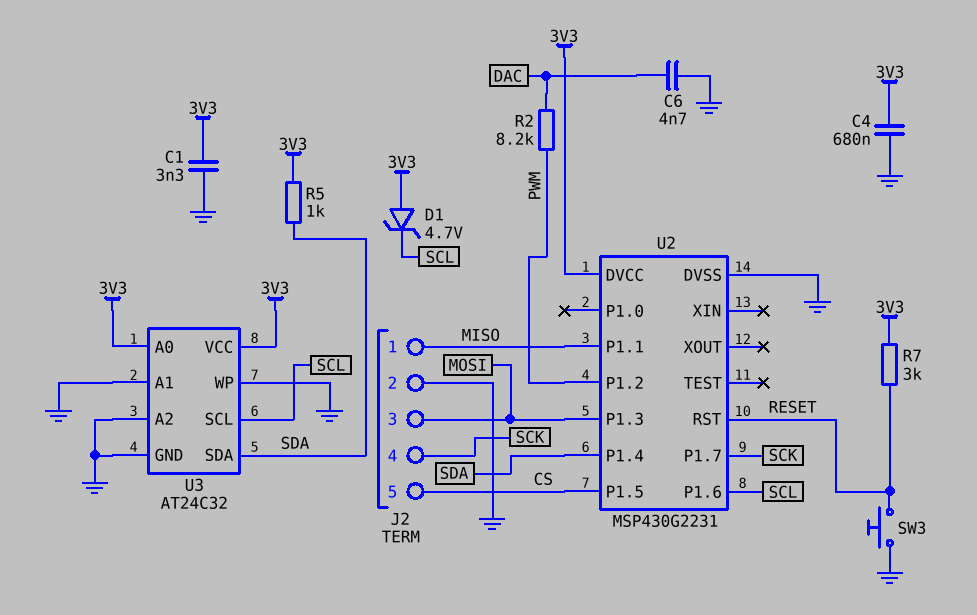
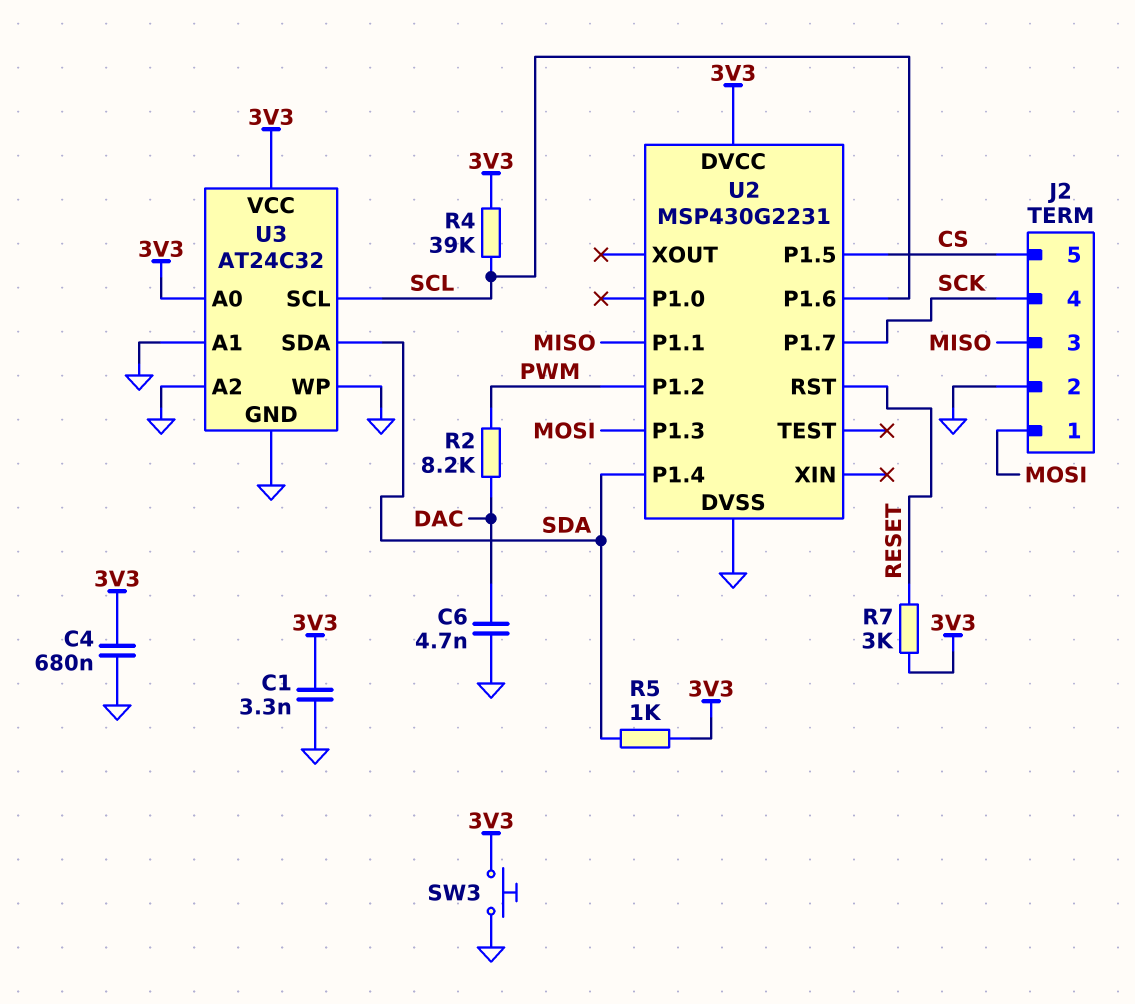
D1: zener 4.7V (A 3V3, K SCL) -> none
J2 pin 1: MISO -> MOSI
J2 pin 3: MOSI -> MISO
R4: none -> 39k (3V3, SCL)
SW3: button (GND, RESET) -> button (3V3, GND)

